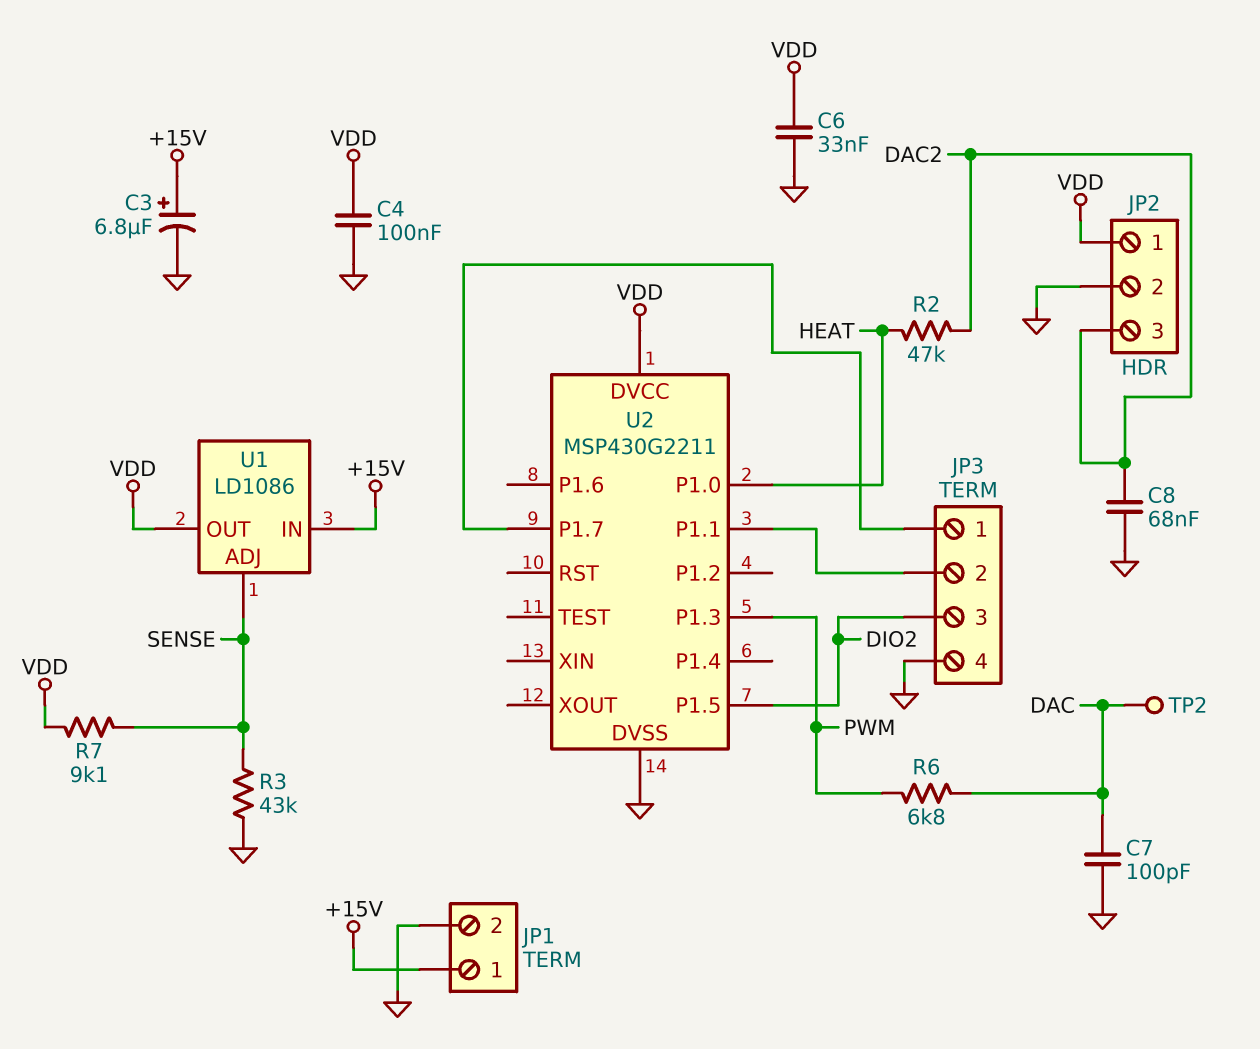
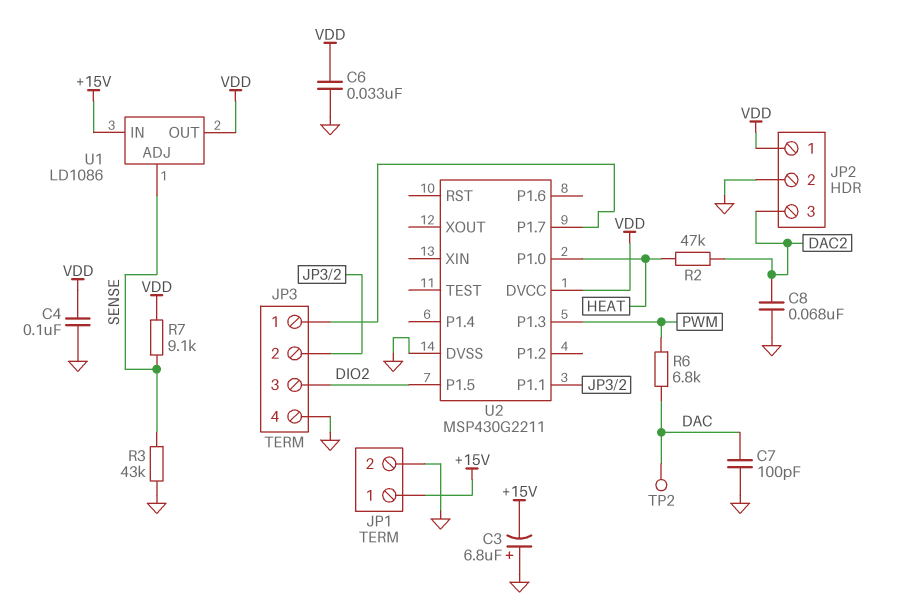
C3: 6.8uF (plus +15V, minus GND) -> 6.8uF (plus GND, minus +15V)

